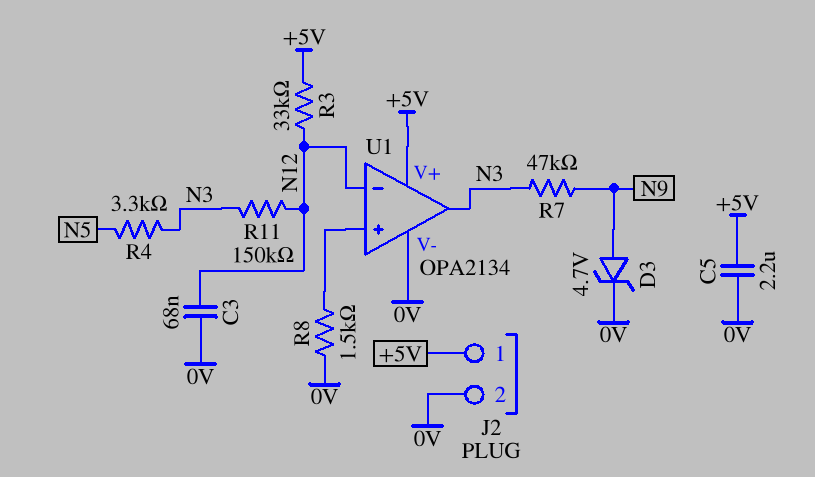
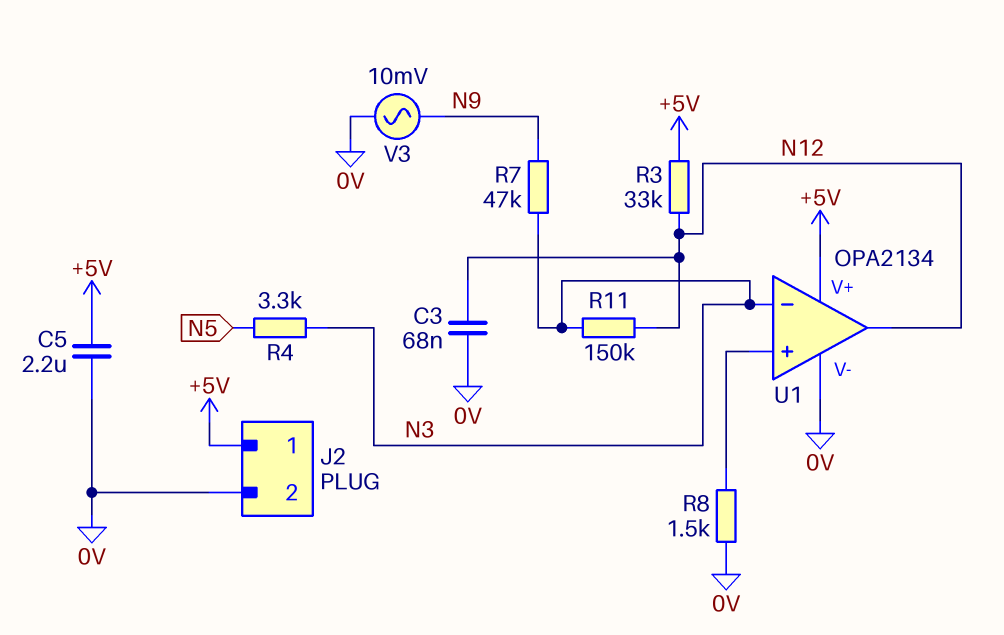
D3: zener 4.7V (A N9, K 0V) -> none
U1 pin in-: N12 -> N3
U1 pin out: N3 -> N12
V3: none -> AC 10mV (0V, N9)

